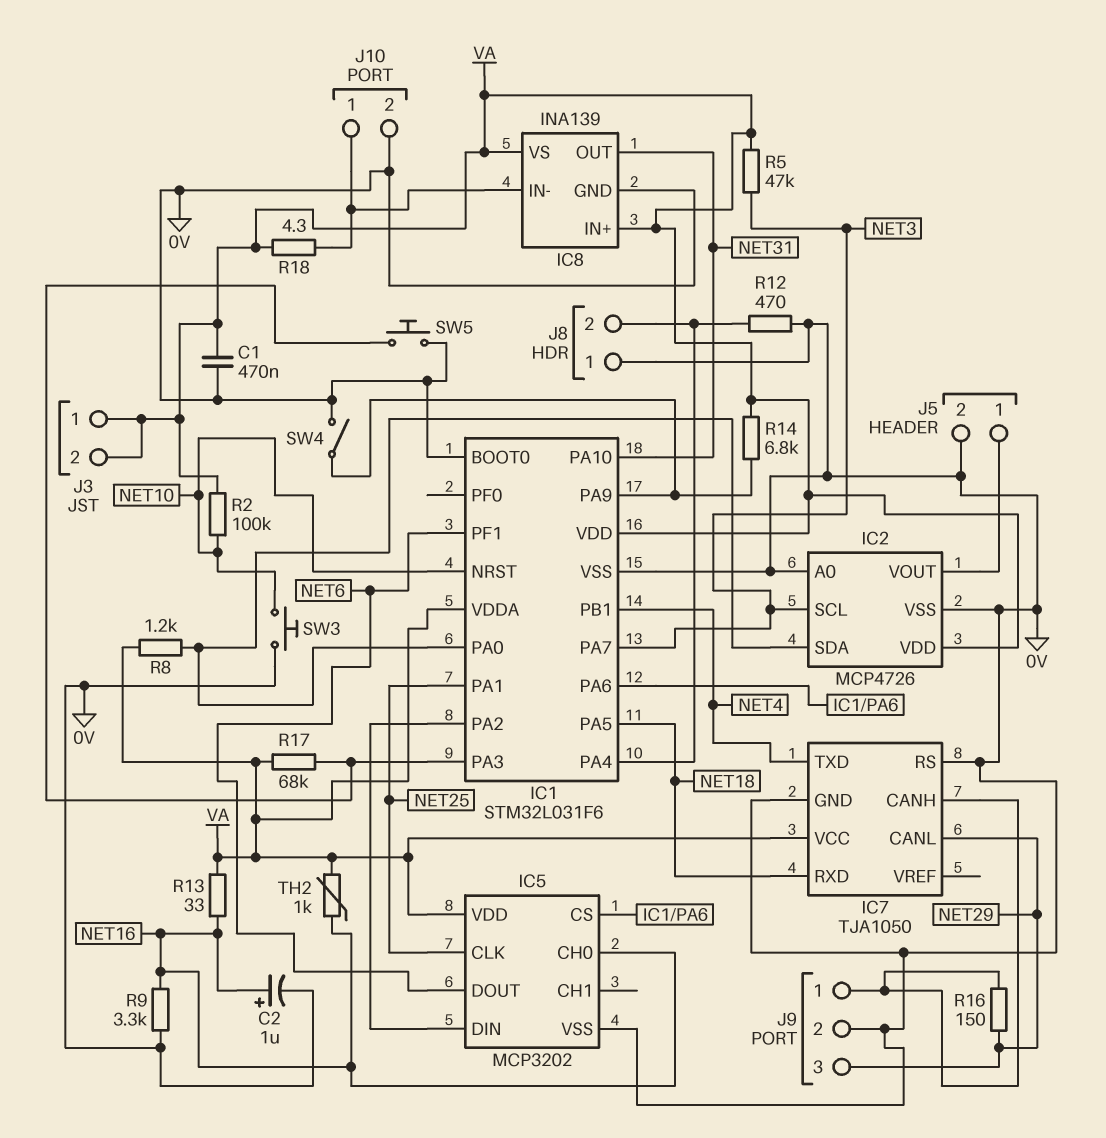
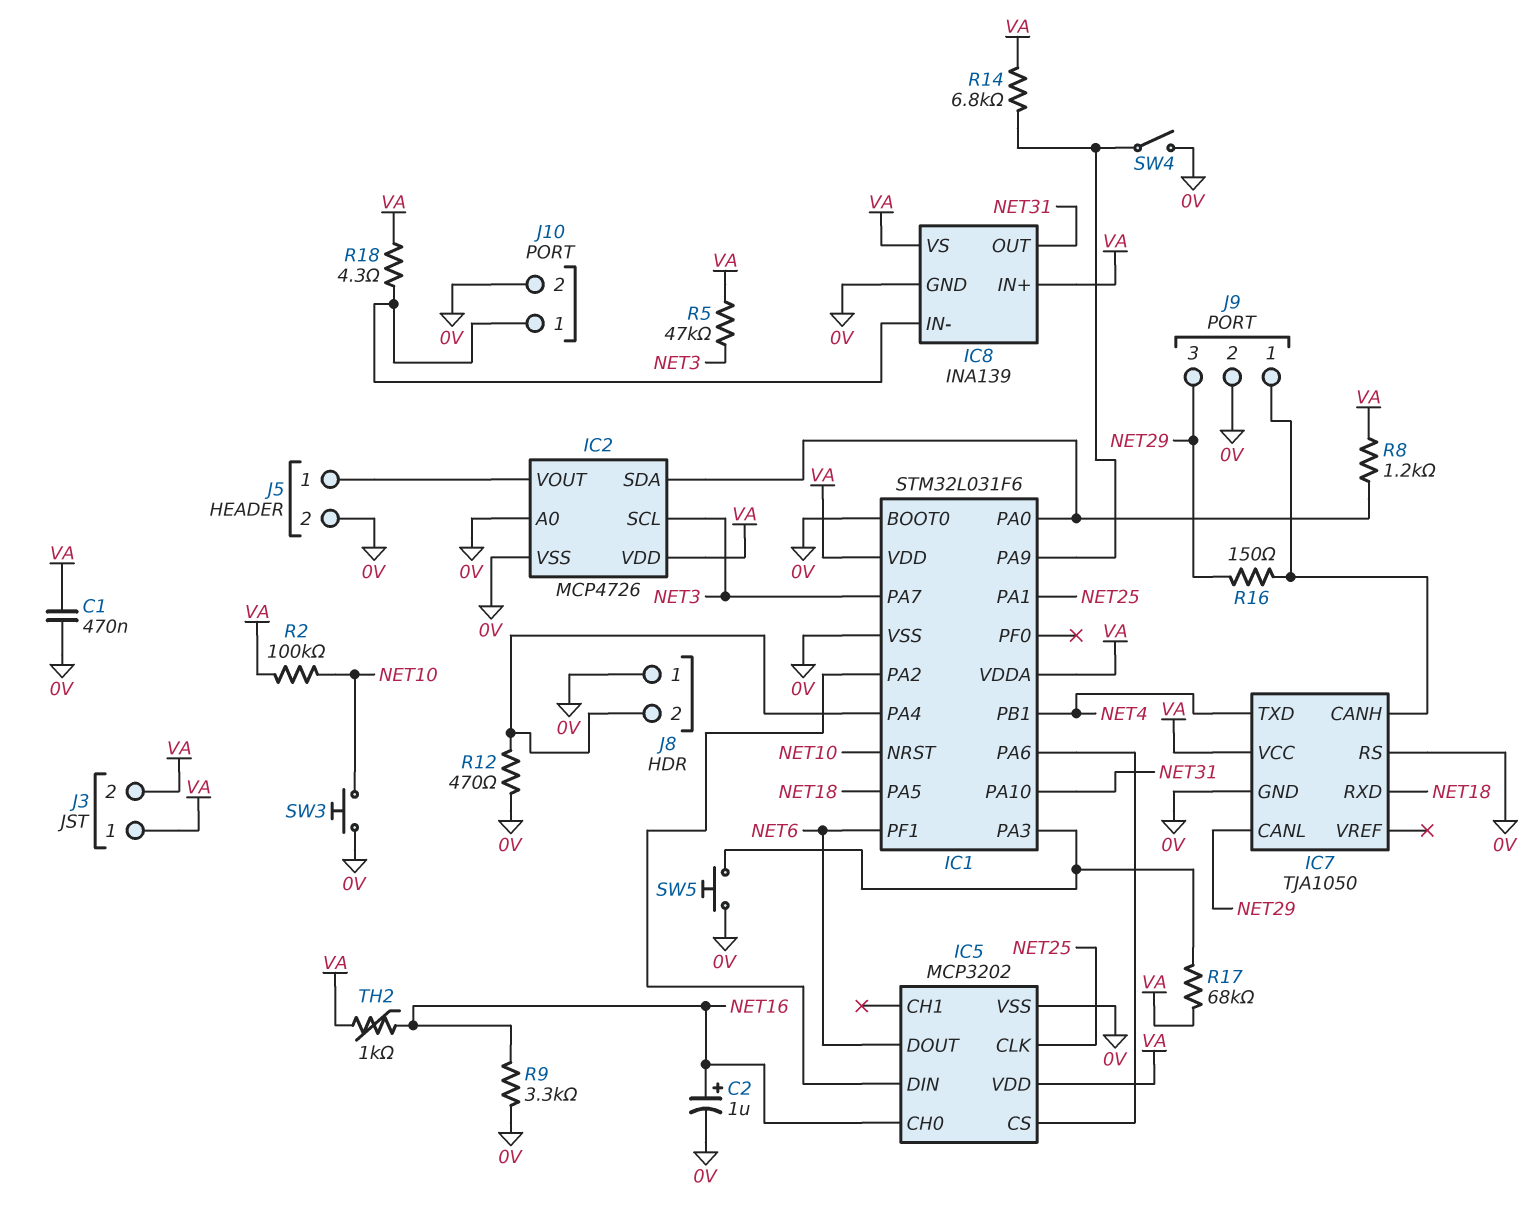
R13: 33 (NET16, VA) -> none

